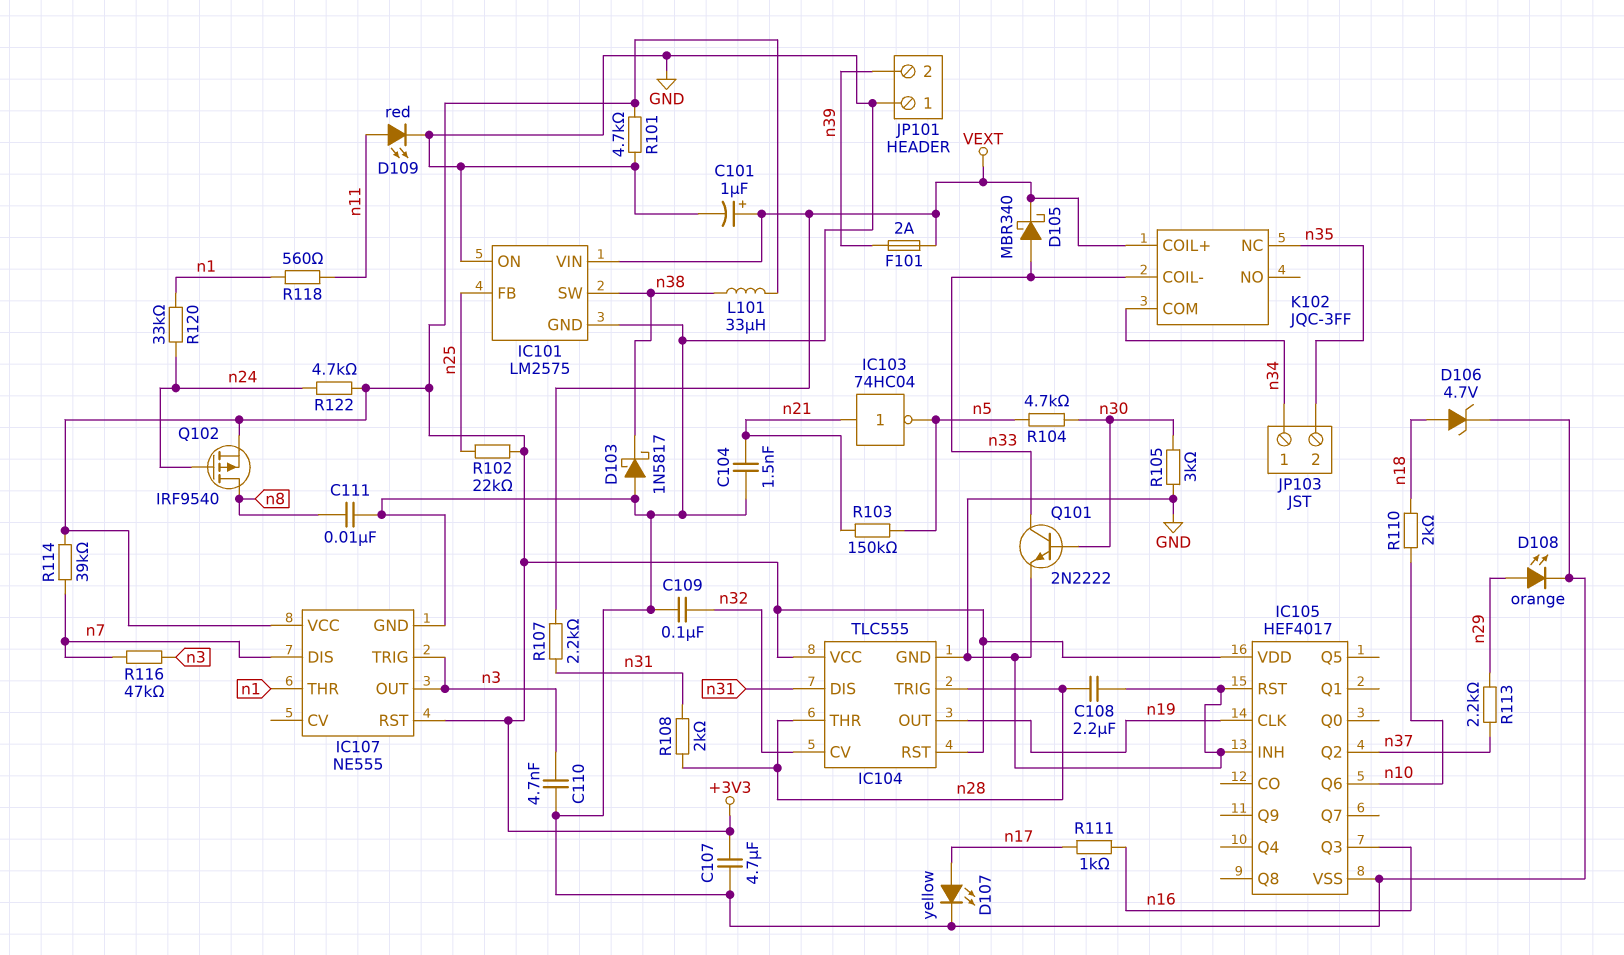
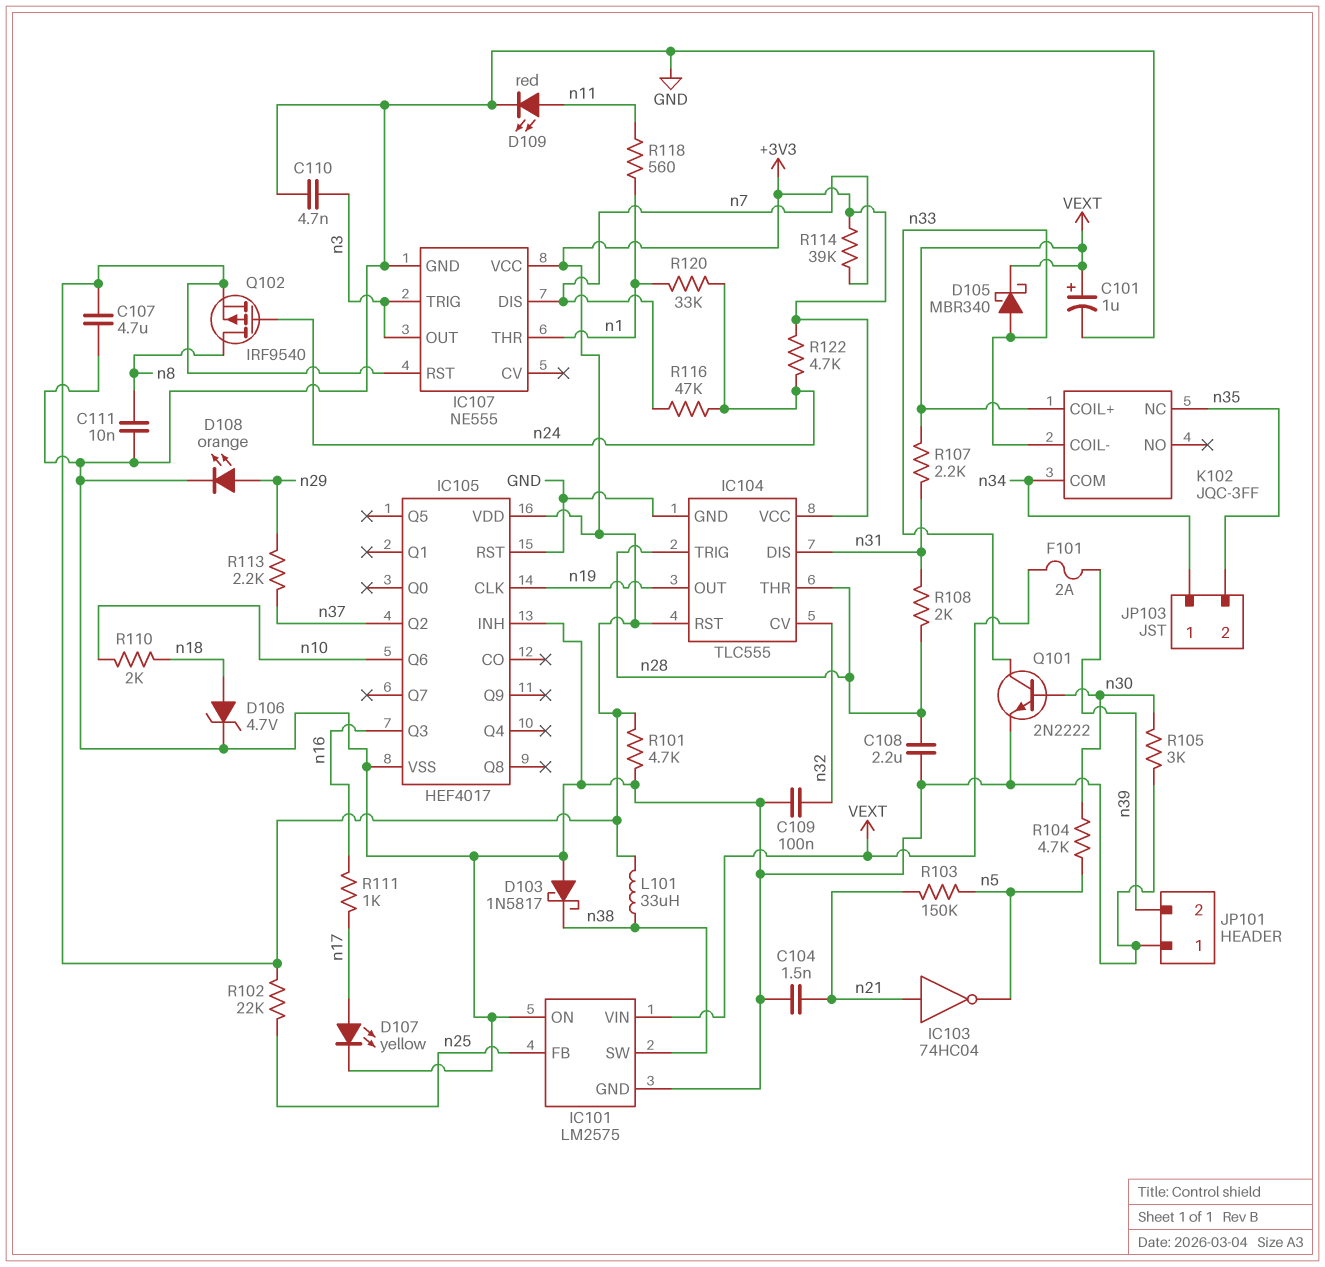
R116: 47k (n3, n7) -> 47k (n7, n24)

